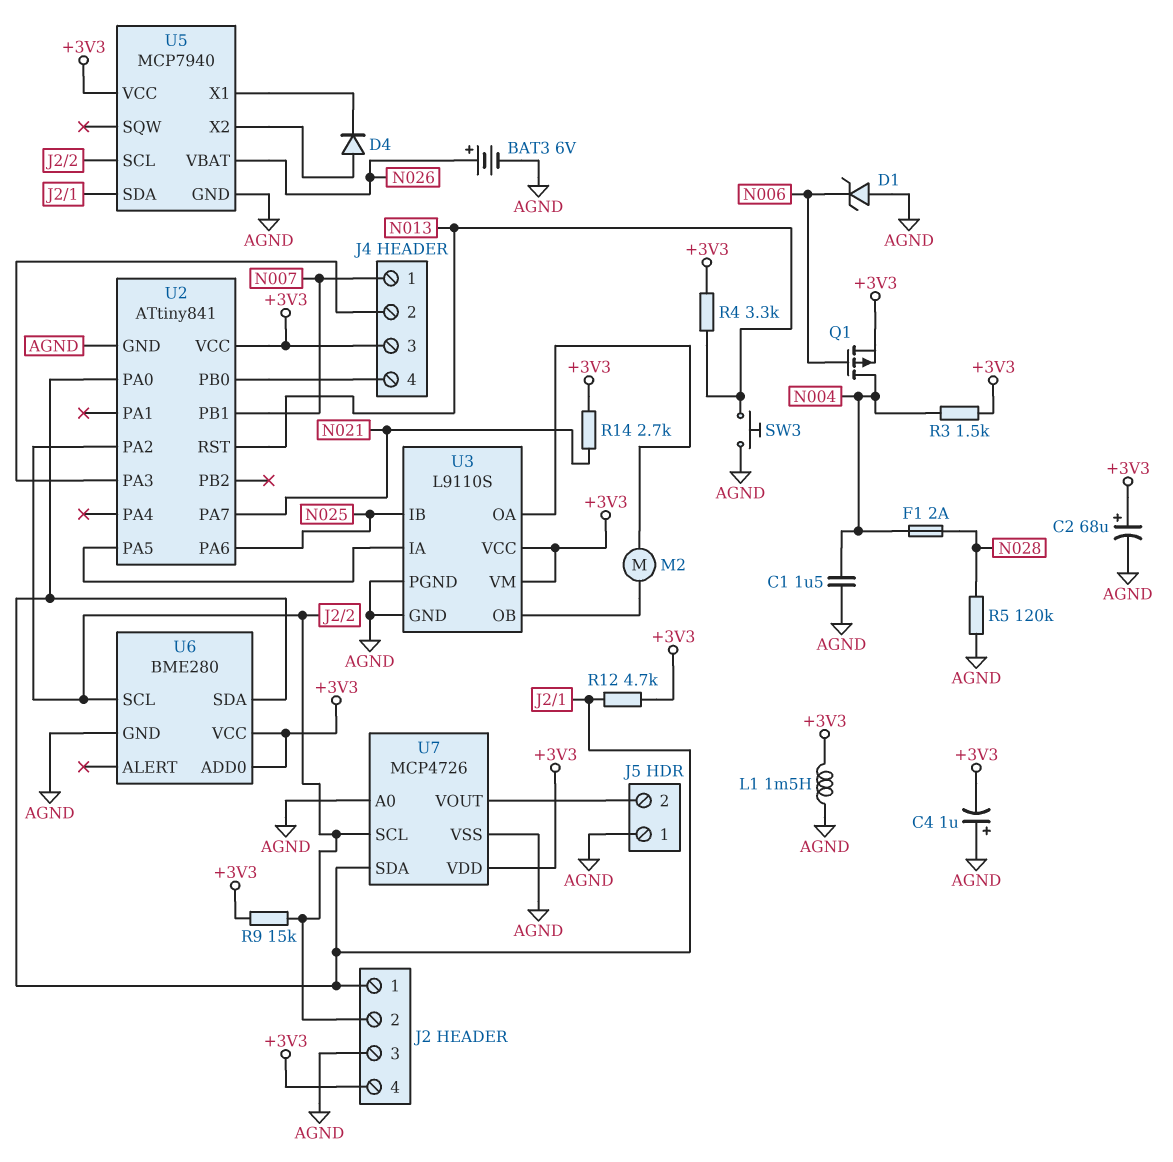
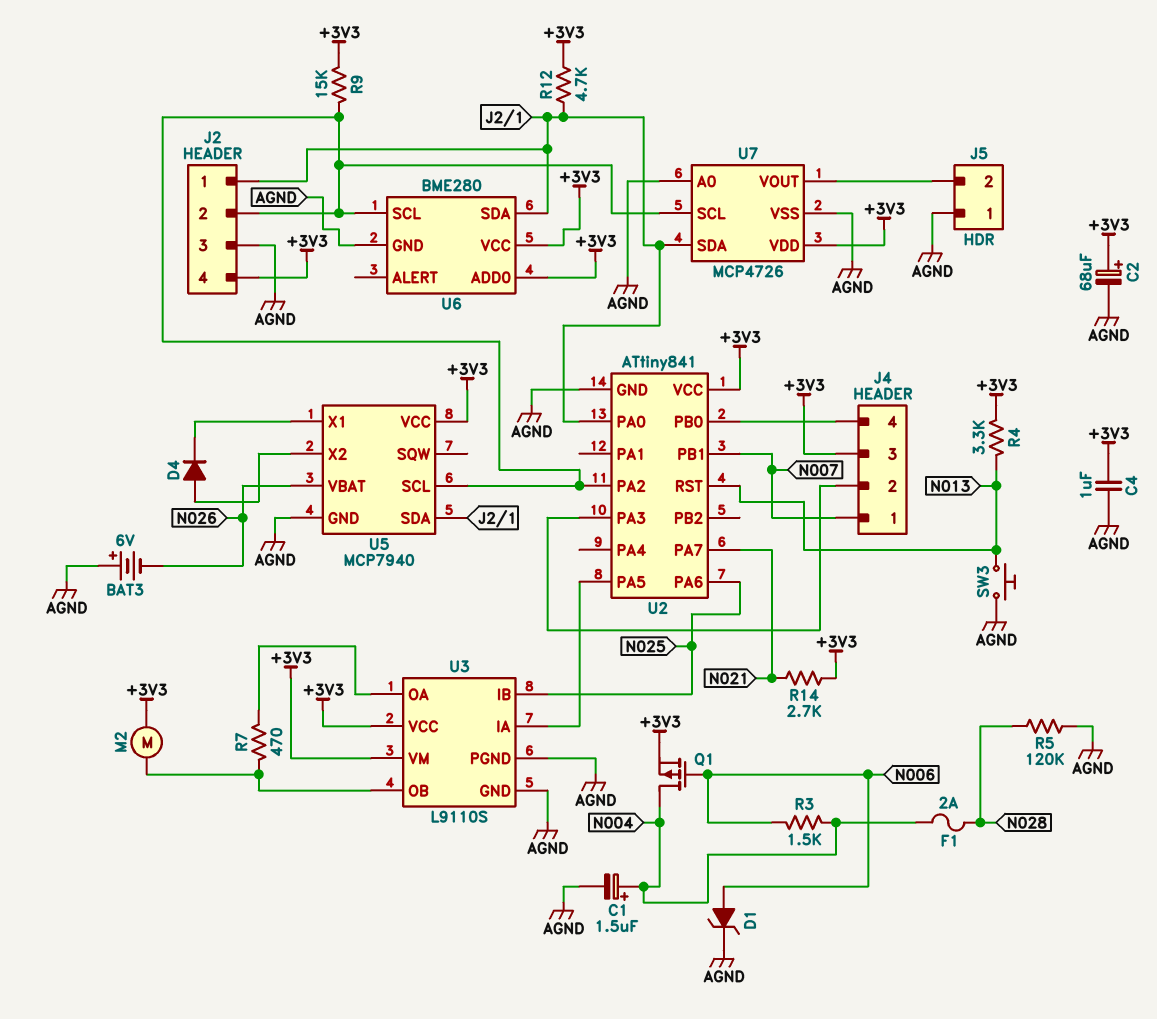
BAT3: 6V (plus N026, minus AGND) -> 6V (plus AGND, minus N026)
C1: 1.5uF (AGND, N004) -> 1.5uF (plus N004, minus AGND)
C4: 1uF (plus AGND, minus +3V3) -> 1uF (+3V3, AGND)
D1: zener (A AGND, K N006) -> zener (A N006, K AGND)
L1: 1.5mH (+3V3, AGND) -> none
M2: motor (U3/OA, U3/OB) -> motor (+3V3, U3/OB)
R3: 1.5k (+3V3, N004) -> 1.5k (N004, N006)
R7: none -> 470 (U3/OA, U3/OB)

